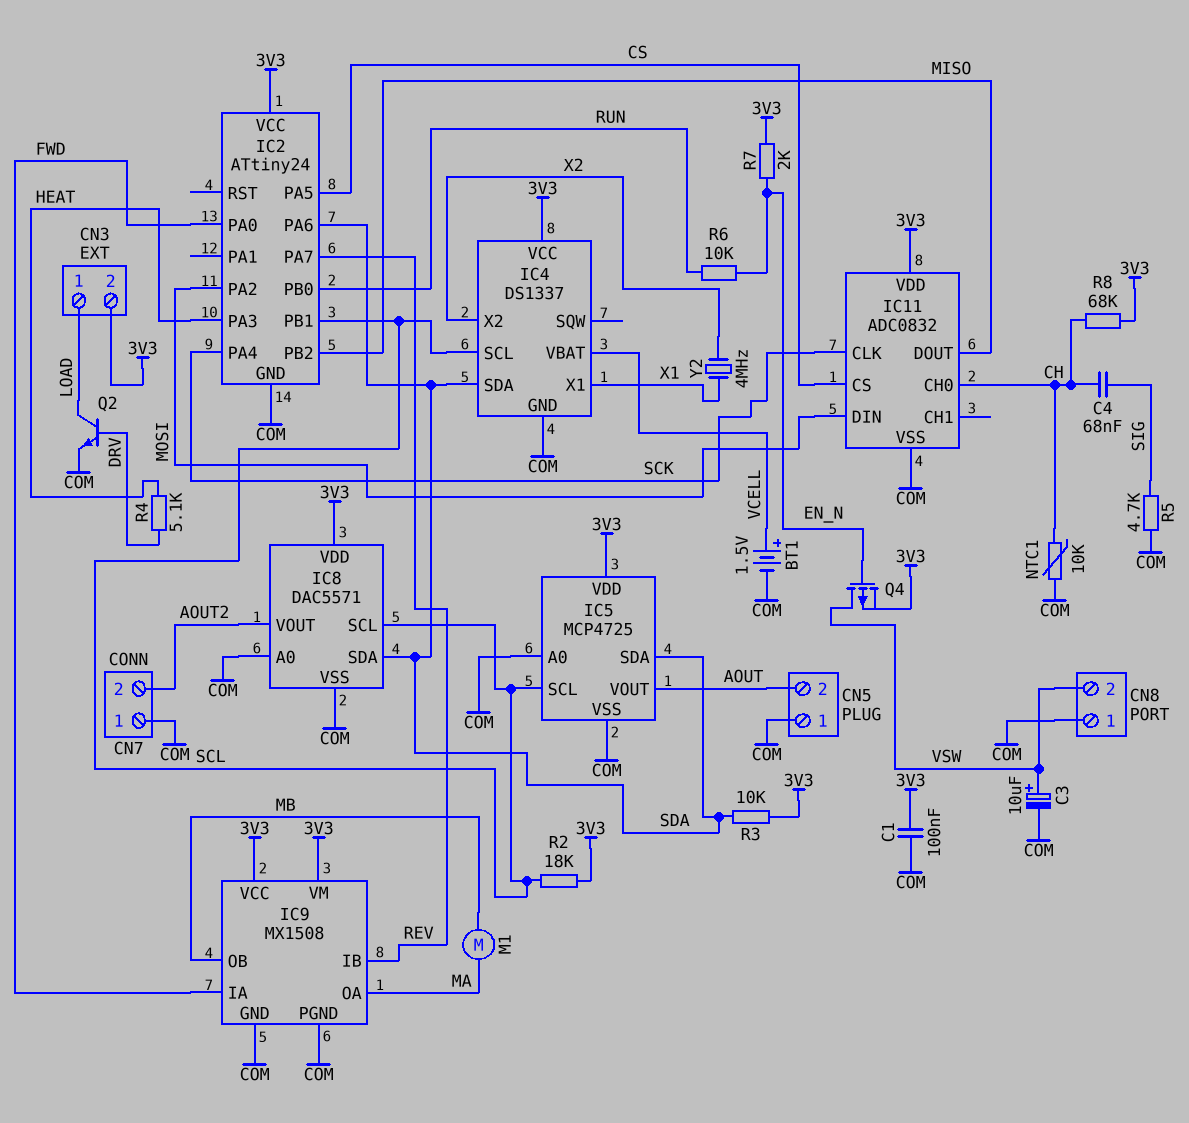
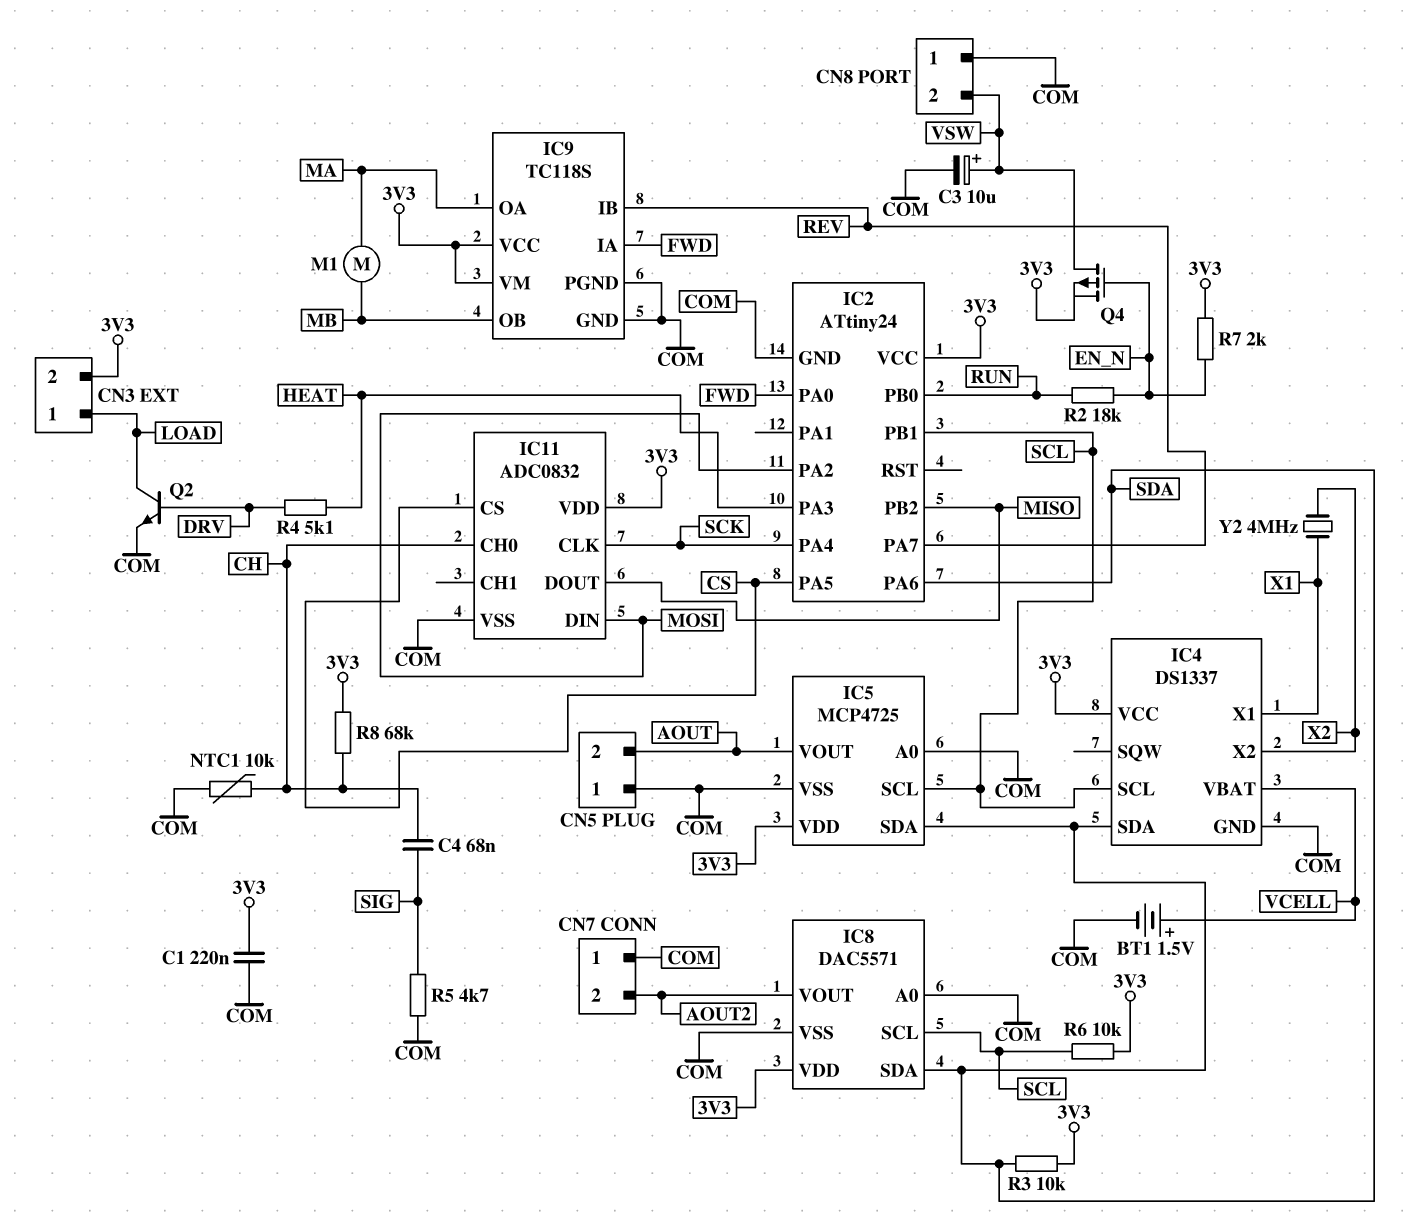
C1: 100nF (3V3, COM) -> 220nF (3V3, COM)
IC9: MX1508 -> TC118S
R2: 18k (3V3, SCL) -> 18k (EN_N, RUN)
R6: 10k (EN_N, RUN) -> 10k (3V3, SCL)

